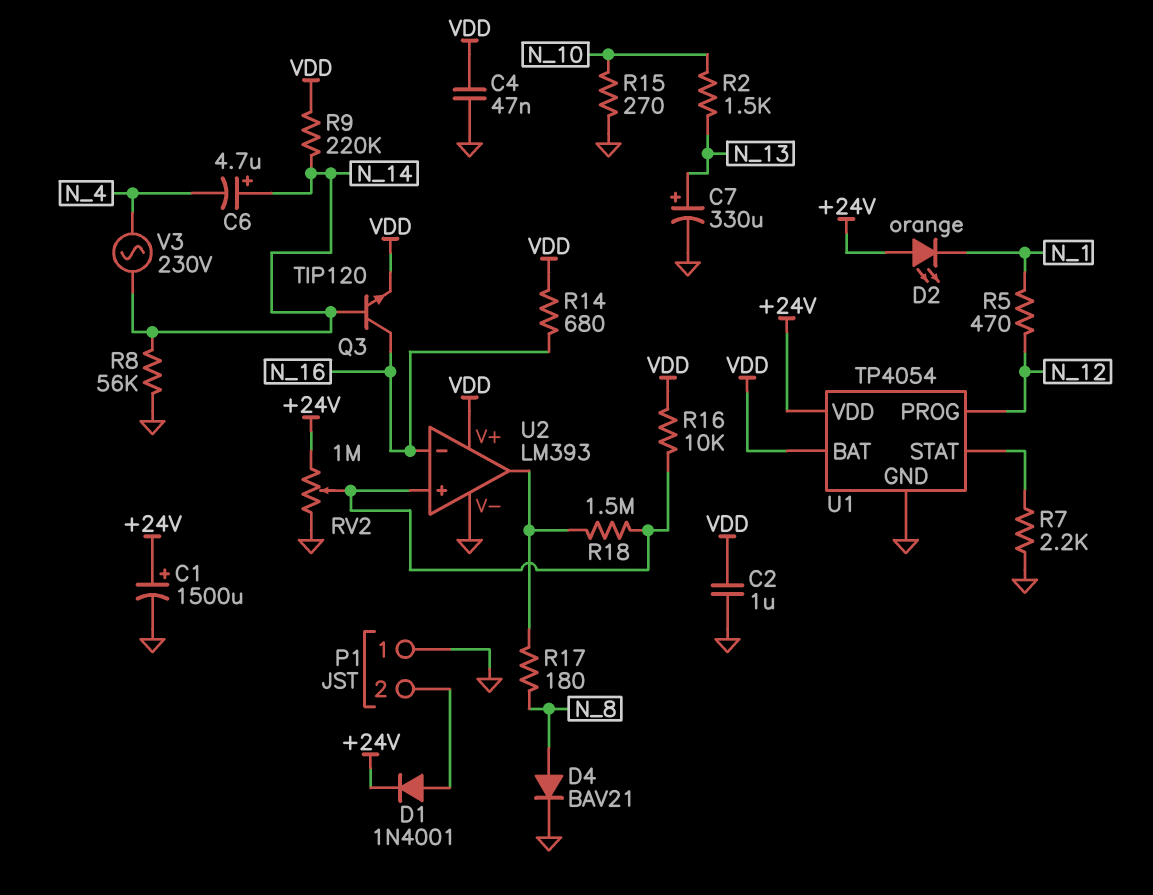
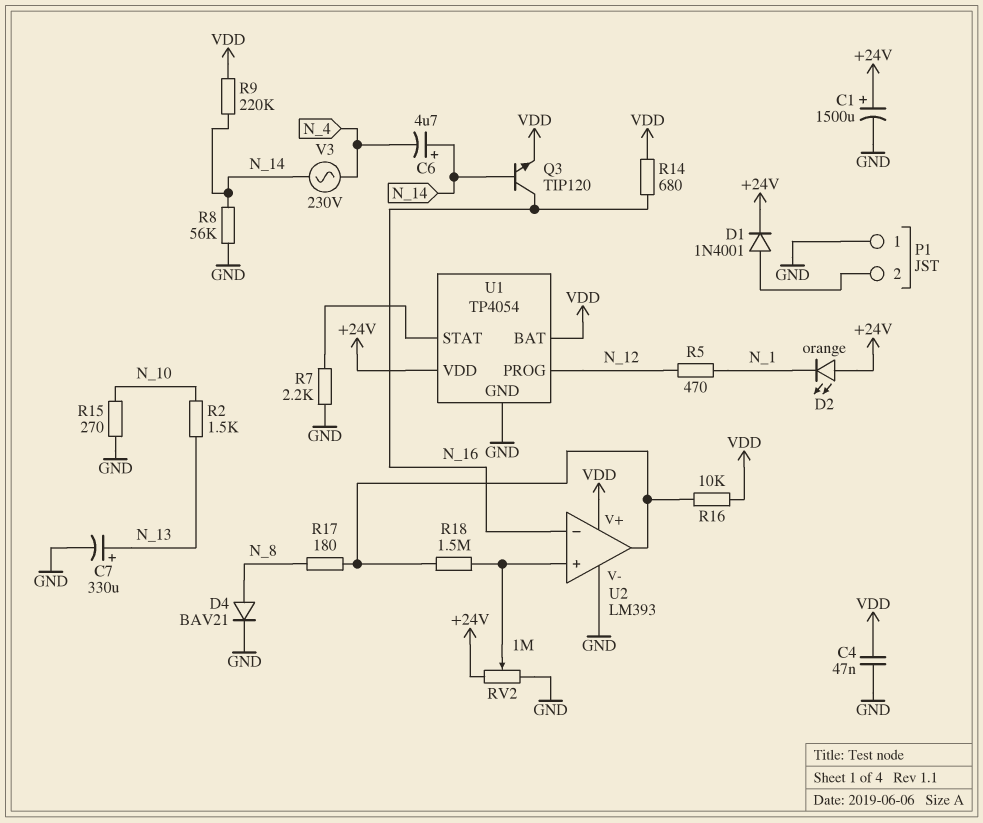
C2: 1uF (GND, VDD) -> none
R16: 10k (U2/in+, VDD) -> 10k (U2/out, VDD)

